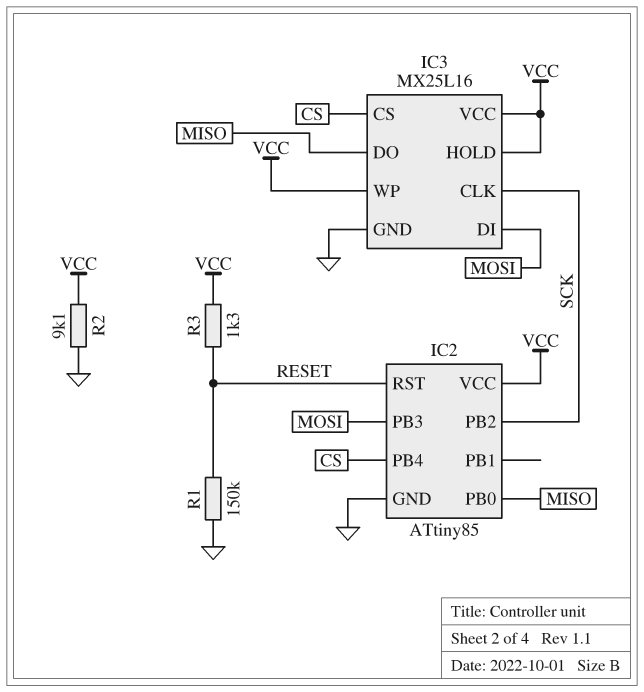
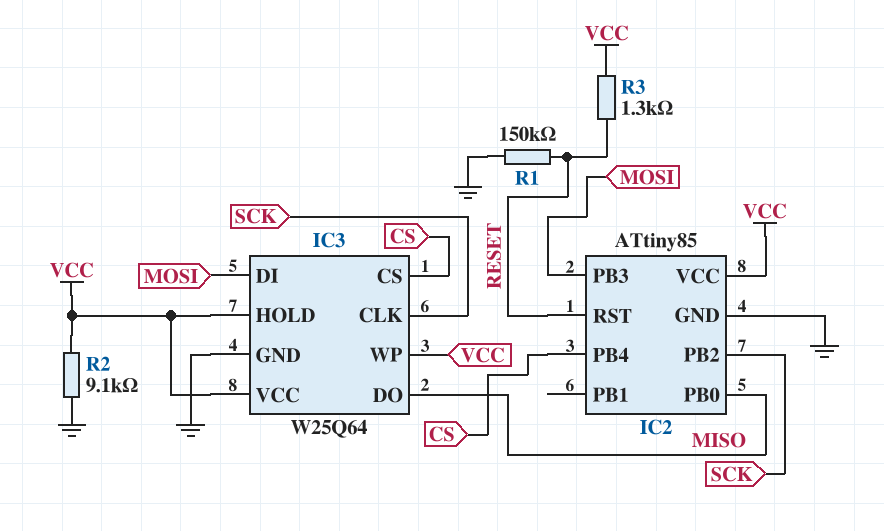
IC3: MX25L16 -> W25Q64

